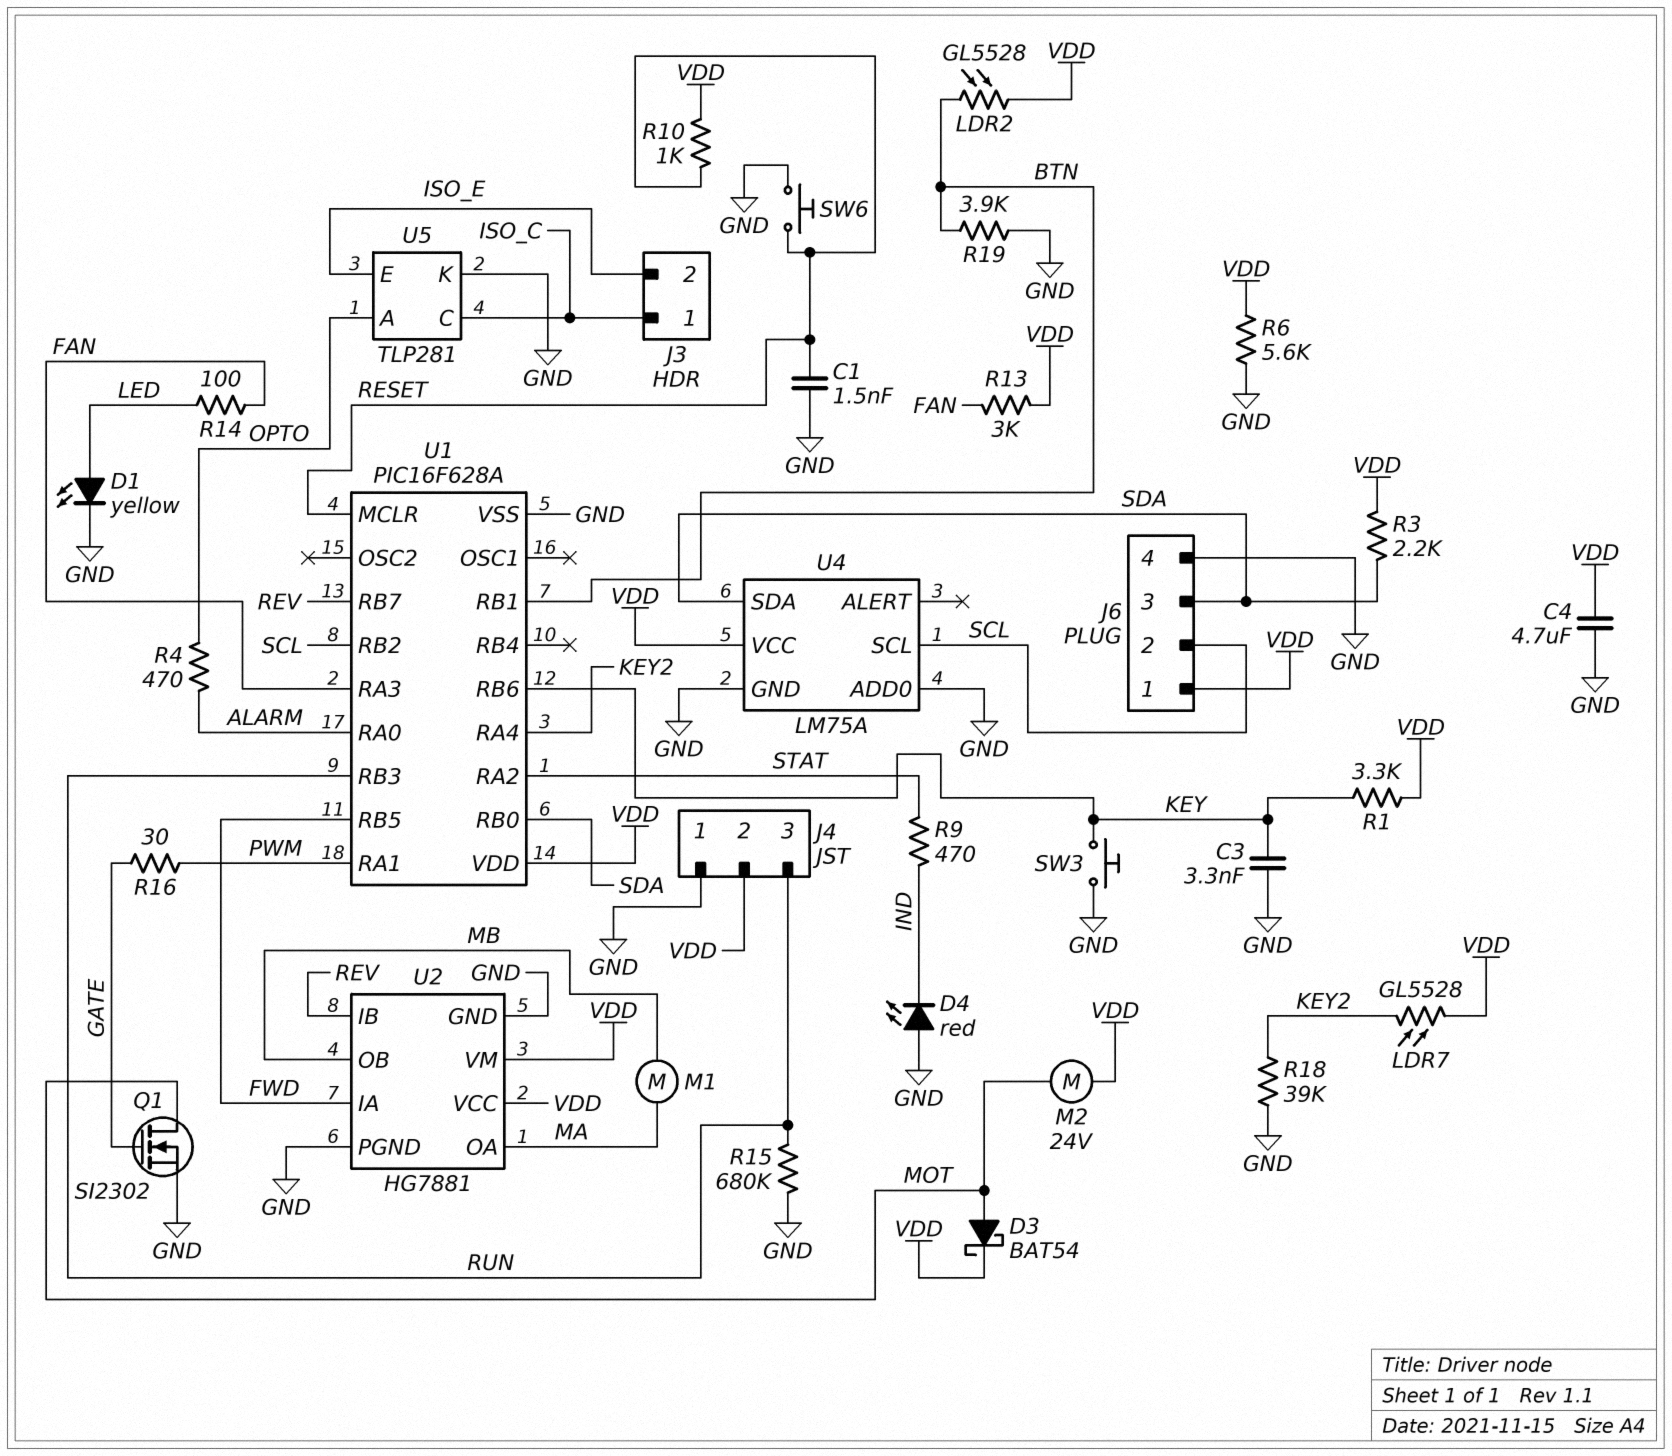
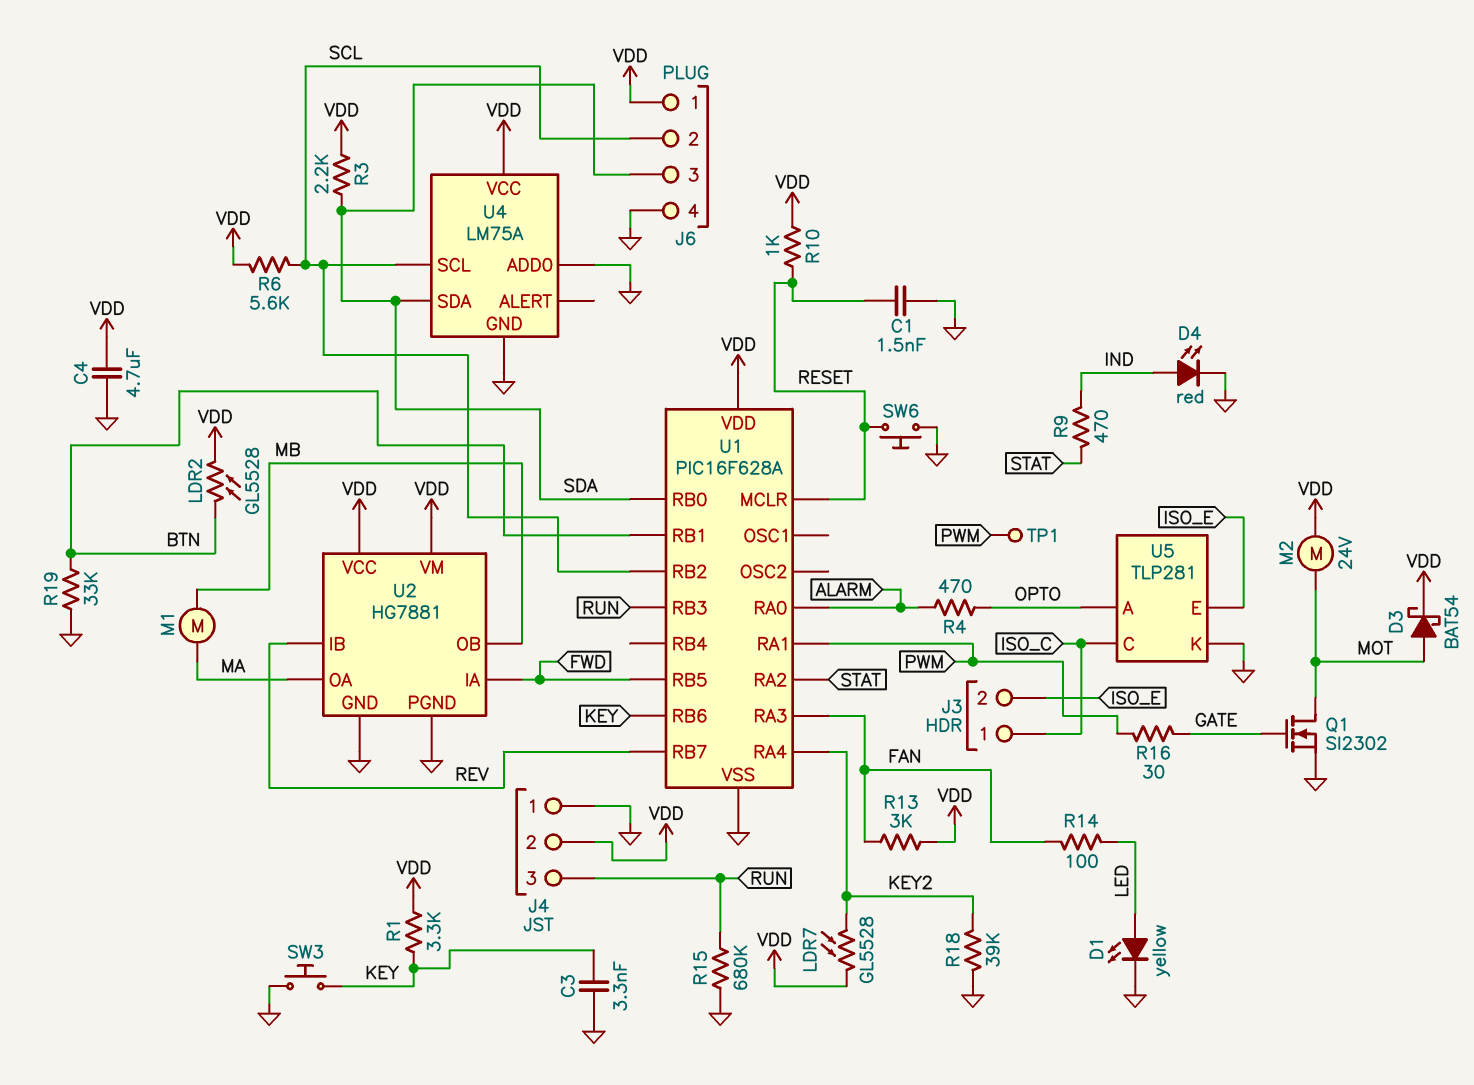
D4: LED red (A GND, K IND) -> LED red (A IND, K GND)
R6: 5.6k (GND, VDD) -> 5.6k (SCL, VDD)
R19: 3.9k (BTN, GND) -> 33k (BTN, GND)
TP1: none -> test point (PWM)

